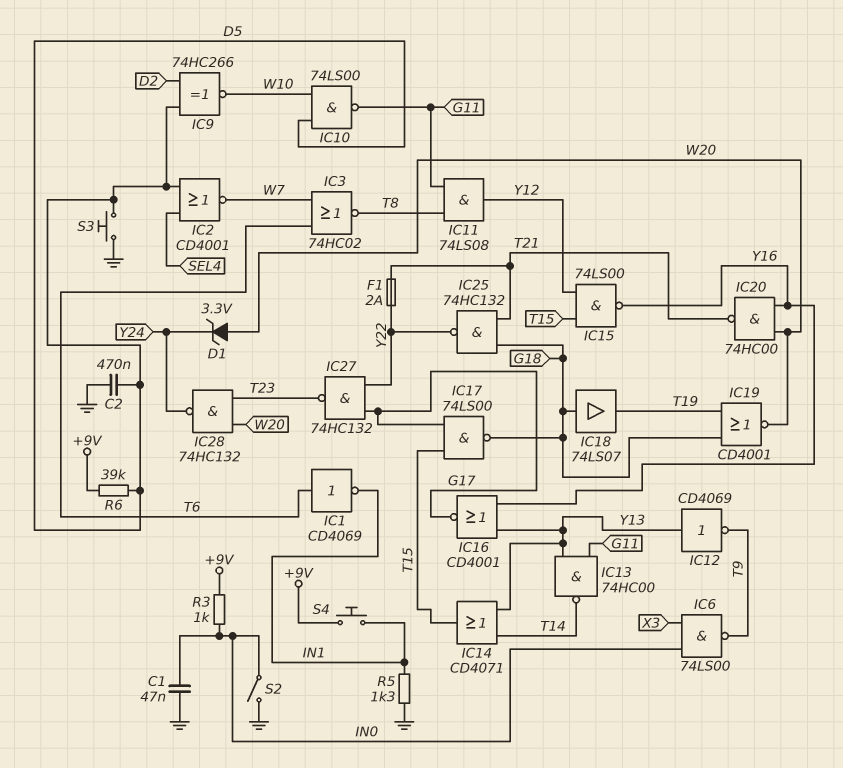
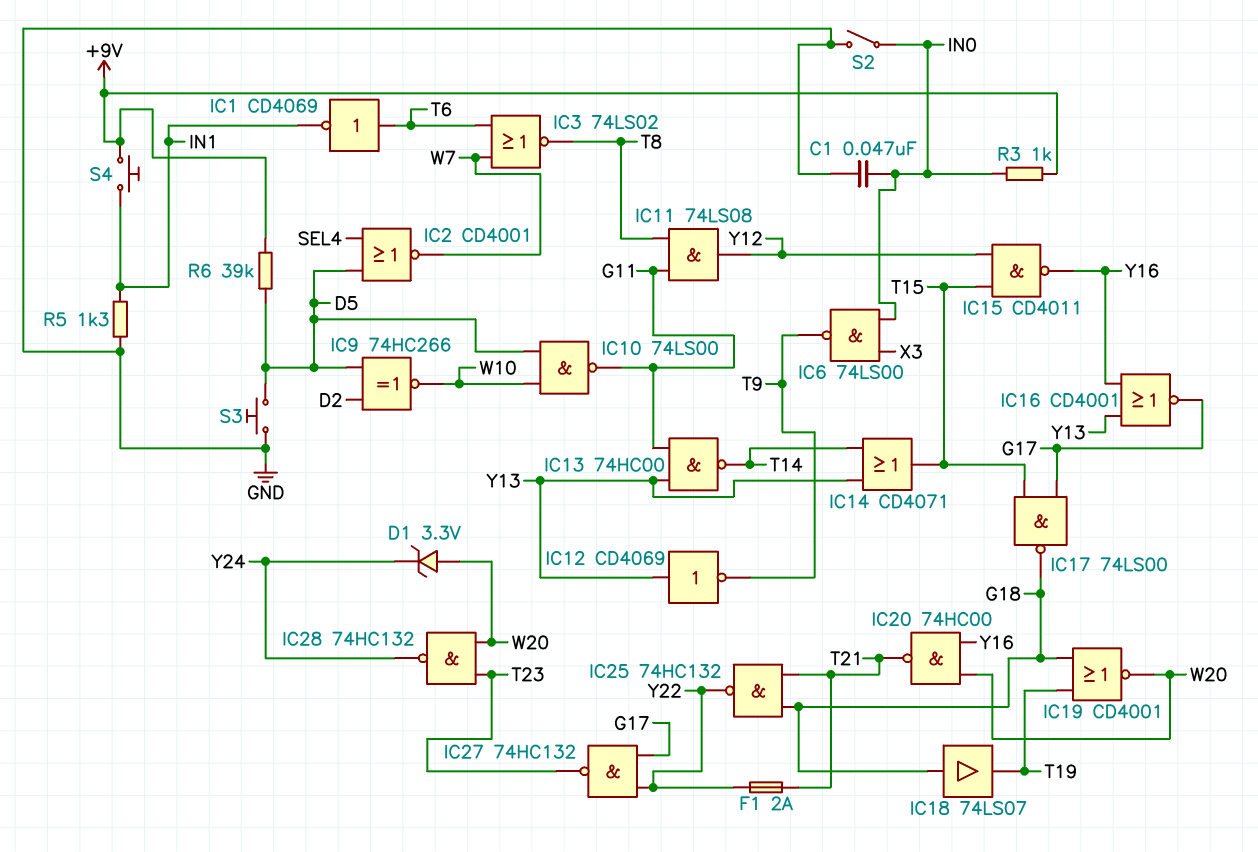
C2: 470nF (D5, GND) -> none
IC3: NOR 74HC02 (in T6, in W7, out T8) -> NOR 74LS02 (in T6, in W7, out T8)
IC15: NAND 74LS00 (in T15, in Y12, out Y16) -> NAND CD4011 (in T15, in Y12, out Y16)

